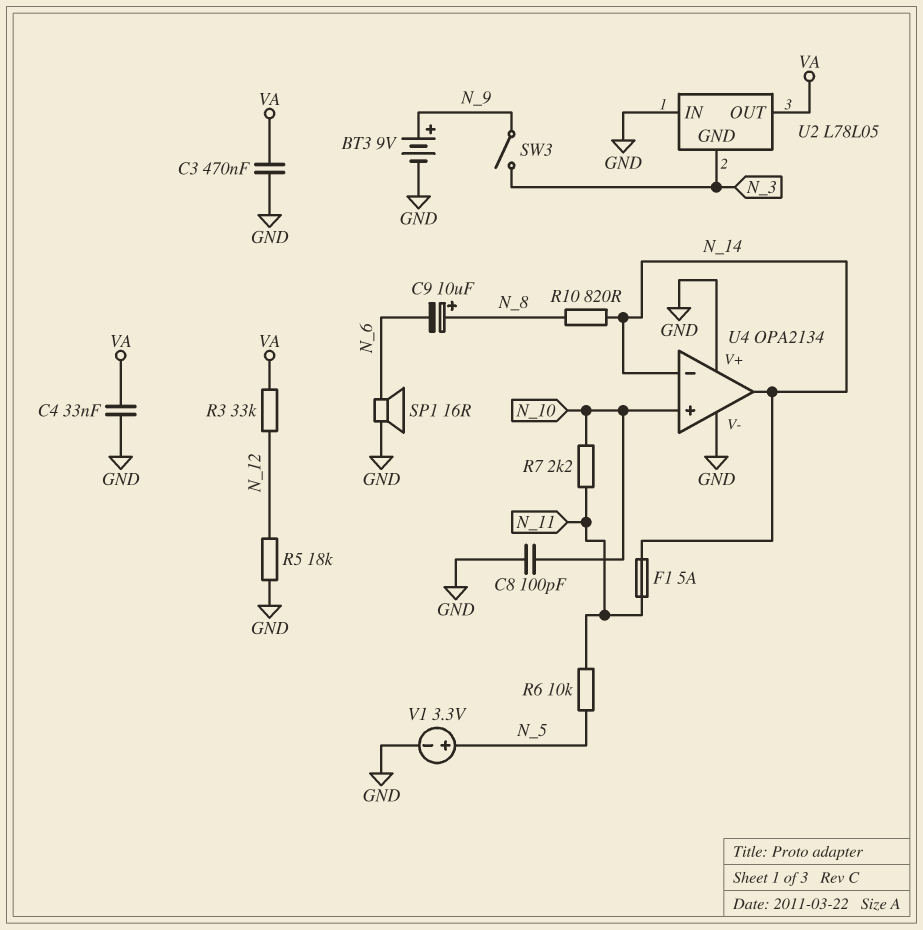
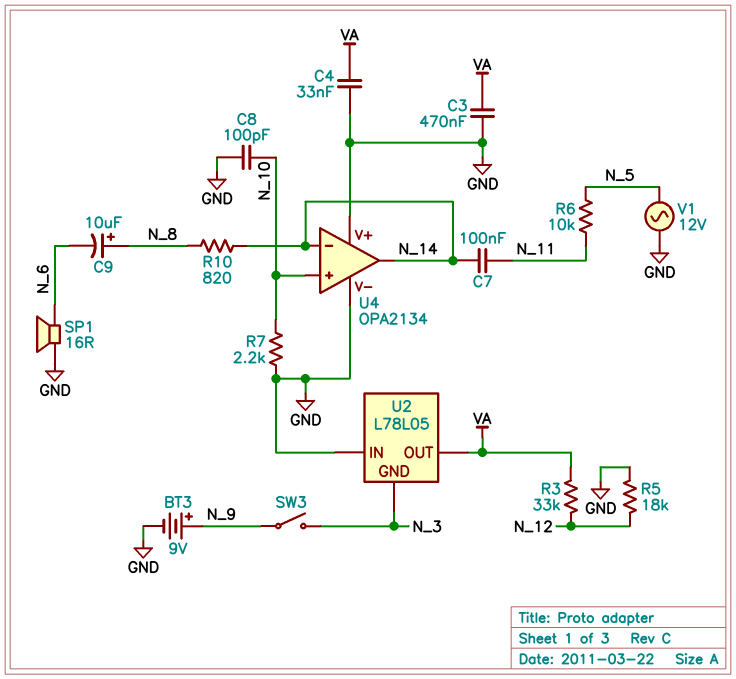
C7: none -> 100nF (N_11, N_14)
F1: 5A (N_11, N_14) -> none
R7: 2.2k (N_10, N_11) -> 2.2k (GND, N_10)
V1: 3.3V (plus N_5, minus GND) -> AC 12V (GND, N_5)

